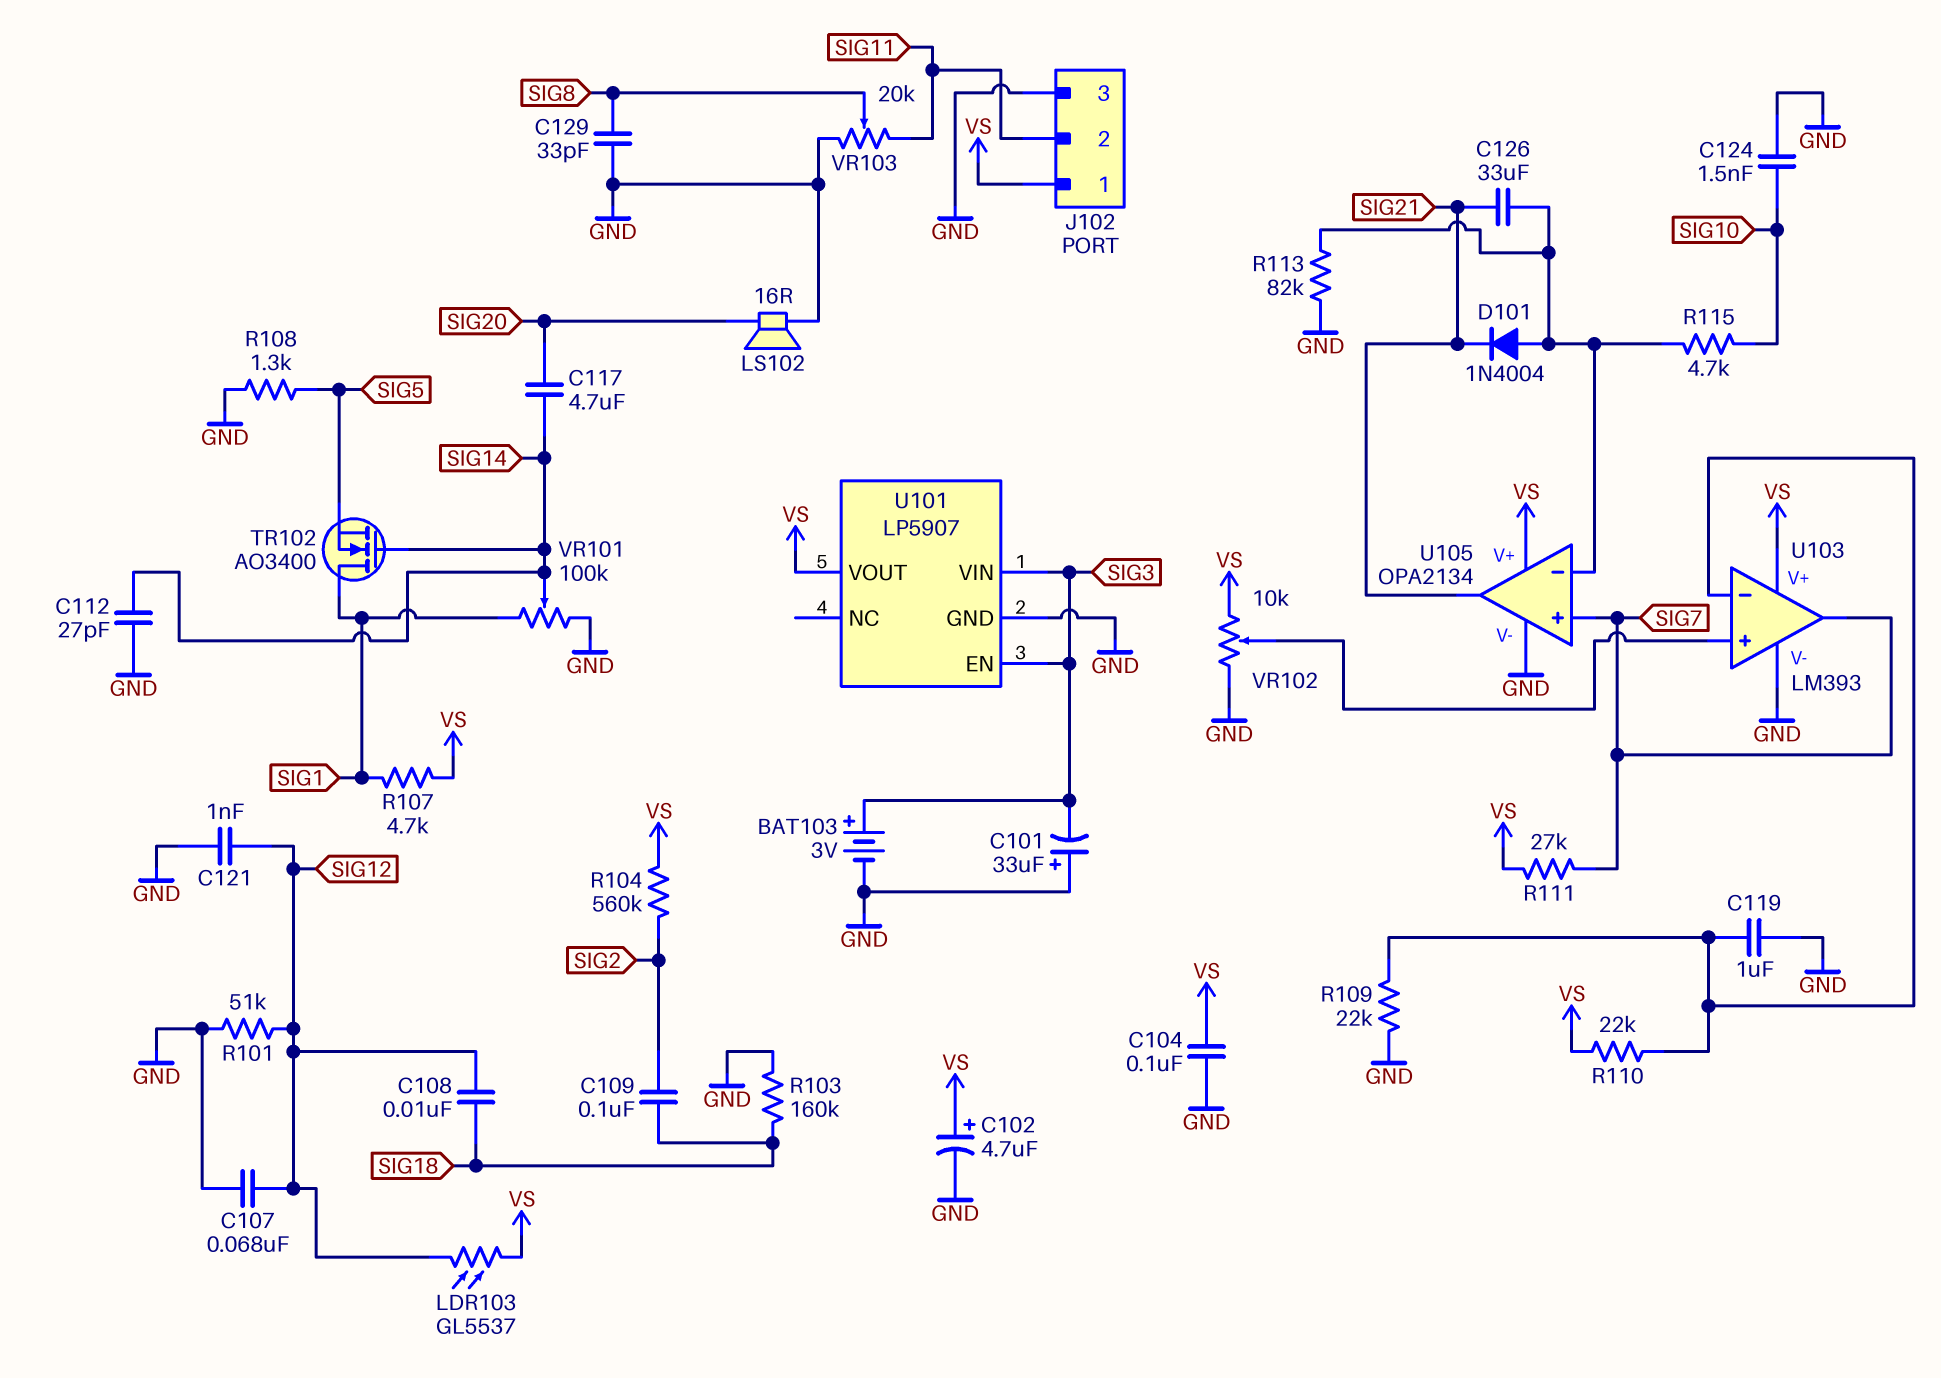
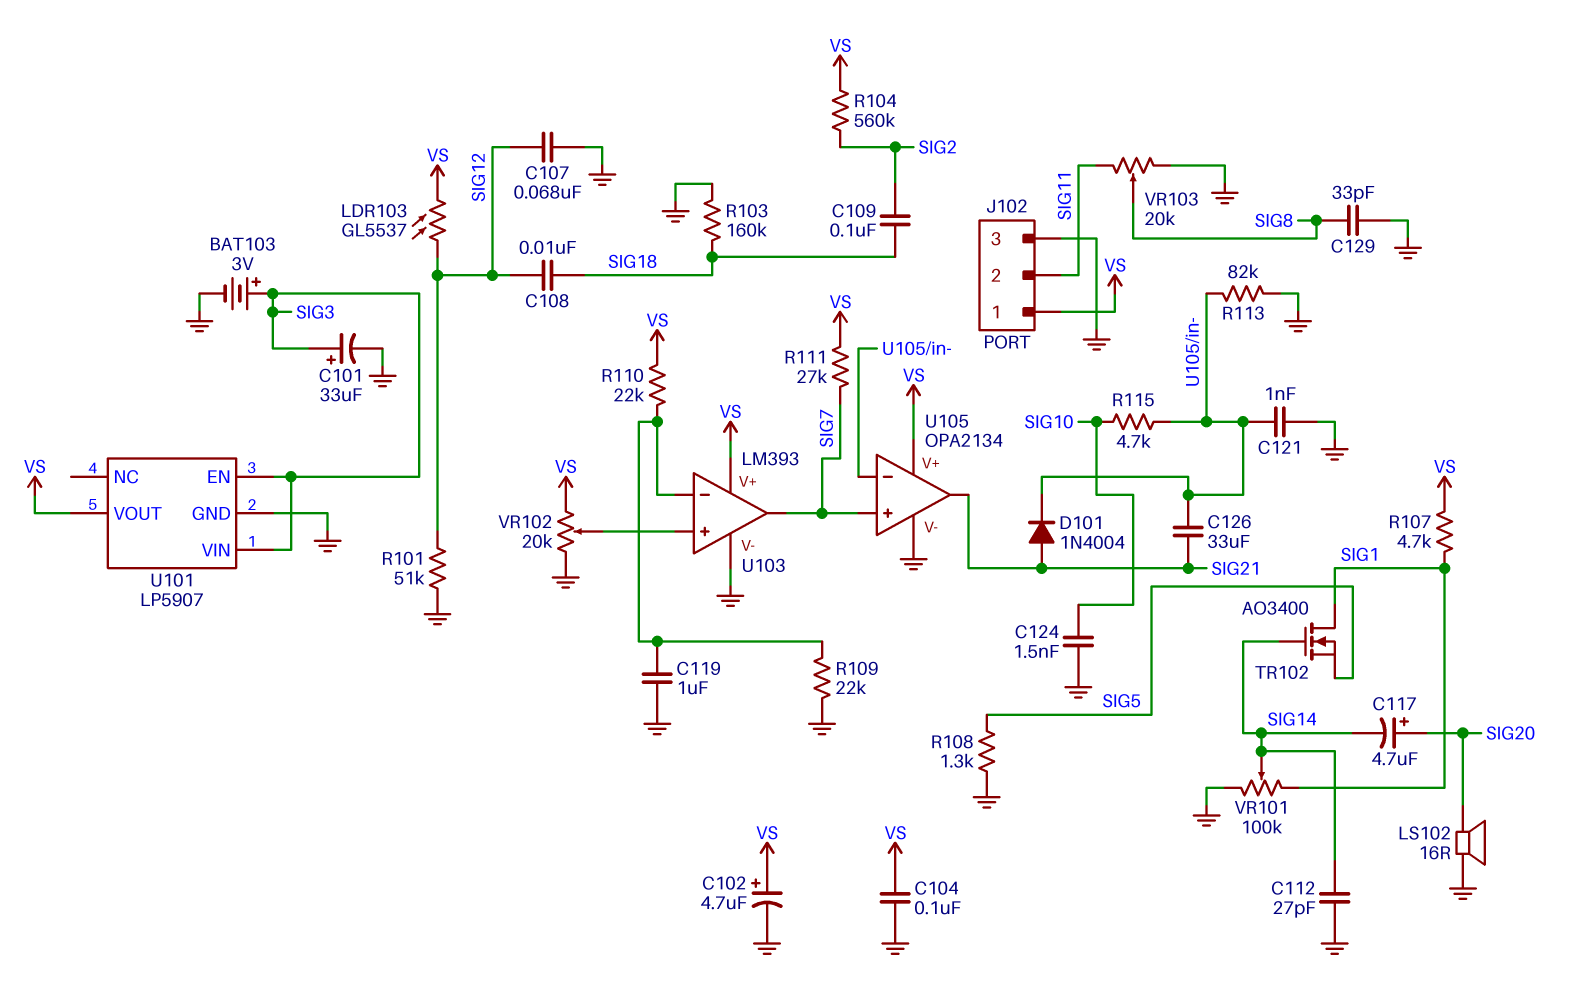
C101: 33uF (plus GND, minus SIG3) -> 33uF (plus SIG3, minus GND)
C117: 4.7uF (SIG14, SIG20) -> 4.7uF (plus SIG20, minus SIG14)
C121: 1nF (GND, SIG12) -> 1nF (GND, U105/in-)
D101: diode 1N4004 (A U105/in-, K SIG21) -> diode 1N4004 (A SIG21, K U105/in-)
VR102: 10k (GND, VS, wiper U103/in+) -> 20k (GND, VS, wiper U103/in+)

